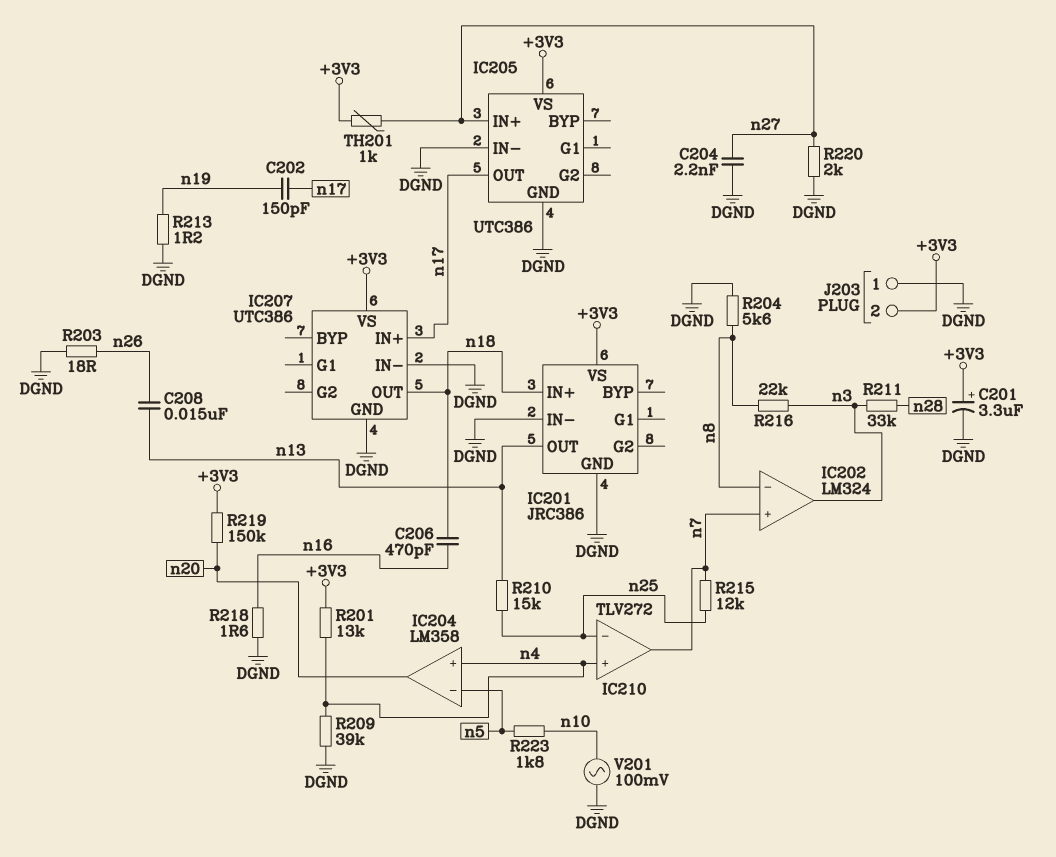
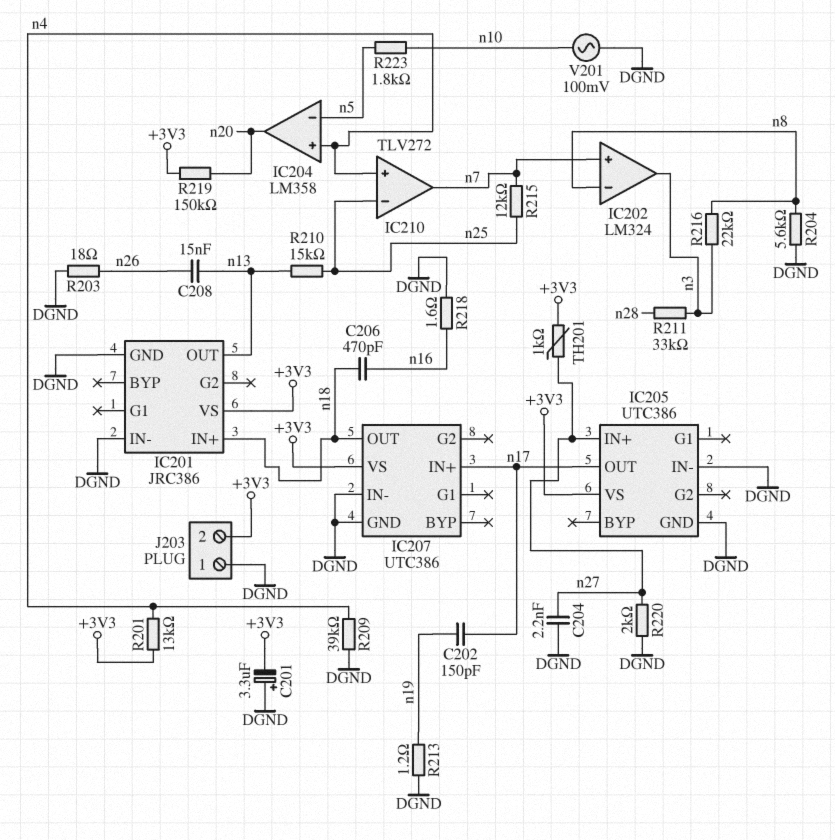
C201: 3.3uF (plus +3V3, minus DGND) -> 3.3uF (plus DGND, minus +3V3)

